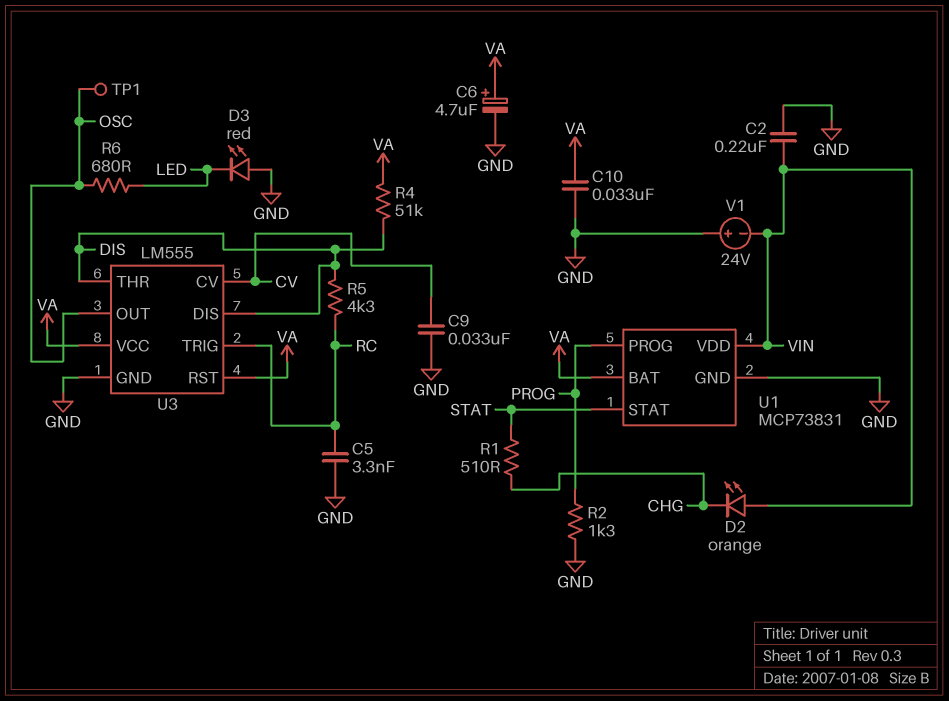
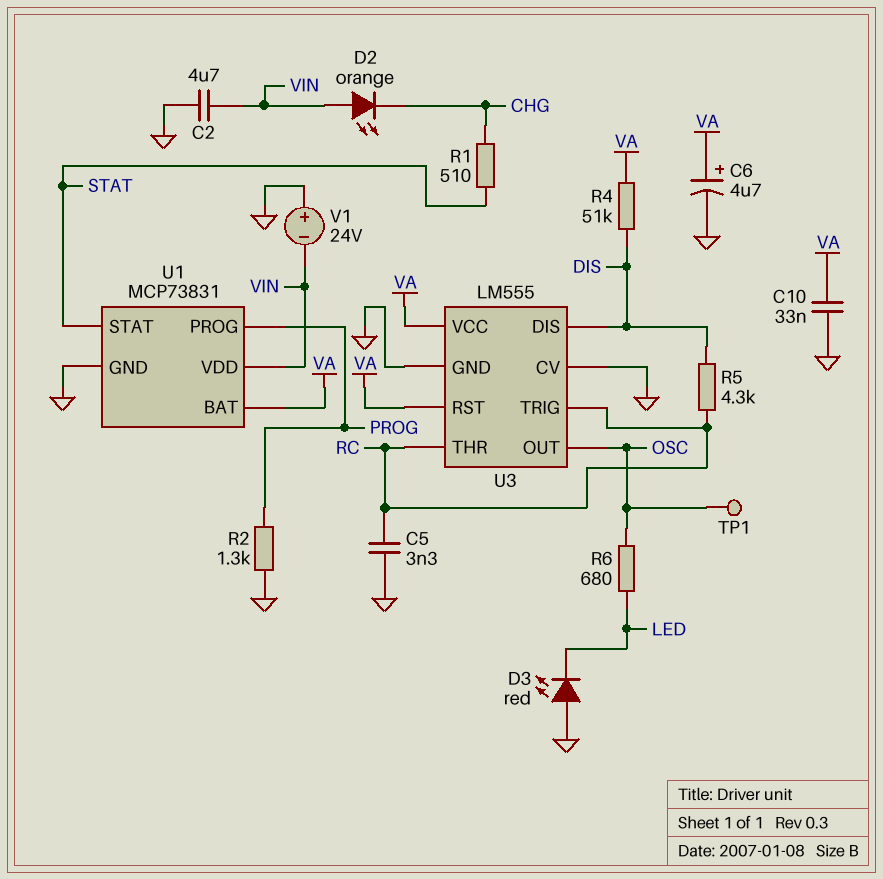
C2: 220nF (GND, VIN) -> 4.7uF (GND, VIN)
C9: 33nF (CV, GND) -> none
U3 pin CV: CV -> GND
U3 pin THR: DIS -> RC

